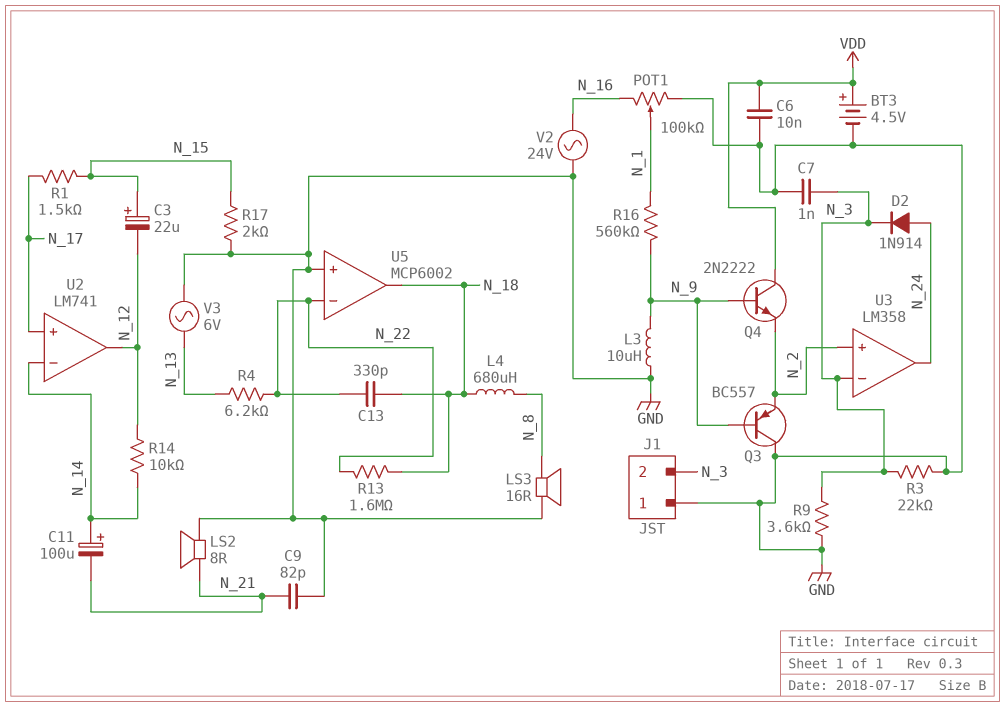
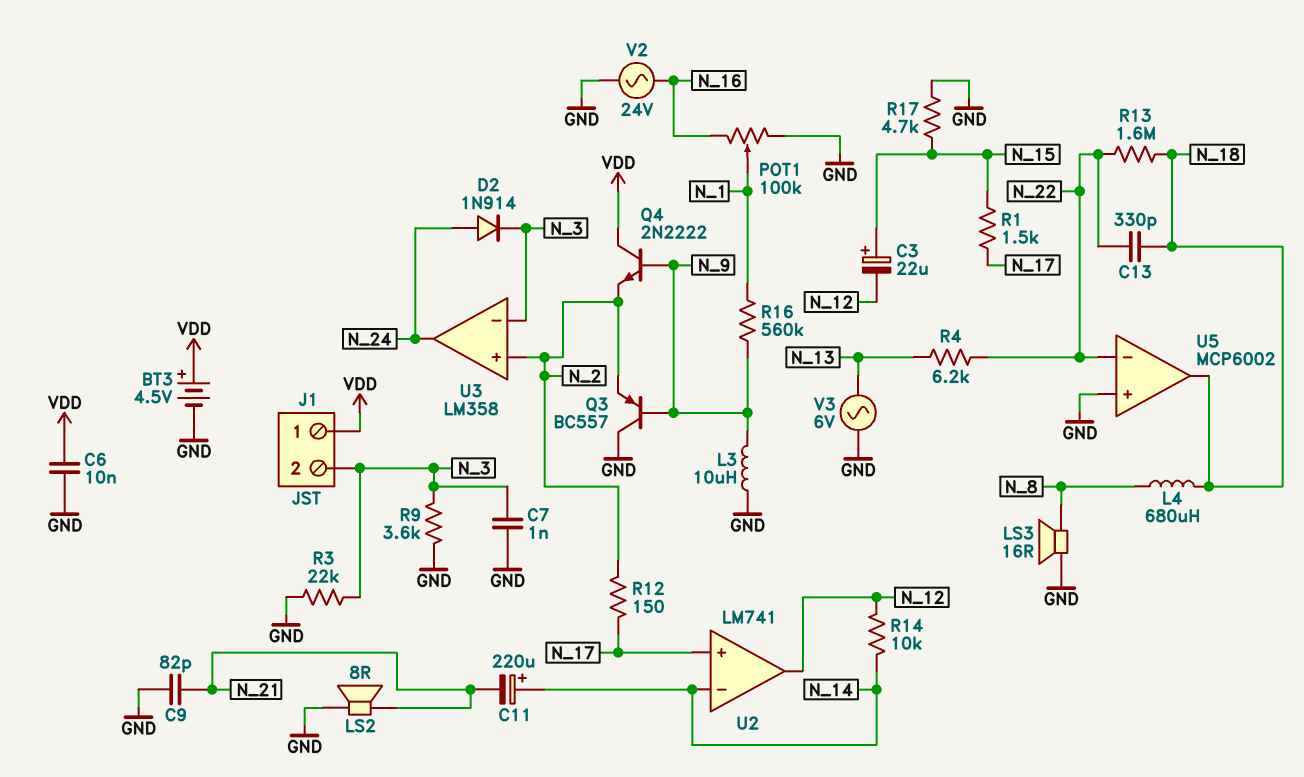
C11: 100uF (plus N_14, minus N_21) -> 220uF (plus N_14, minus N_21)
J1 pin 1: GND -> VDD
R12: none -> 150 (N_2, N_17)
R17: 2k (GND, N_15) -> 4.7k (GND, N_15)

